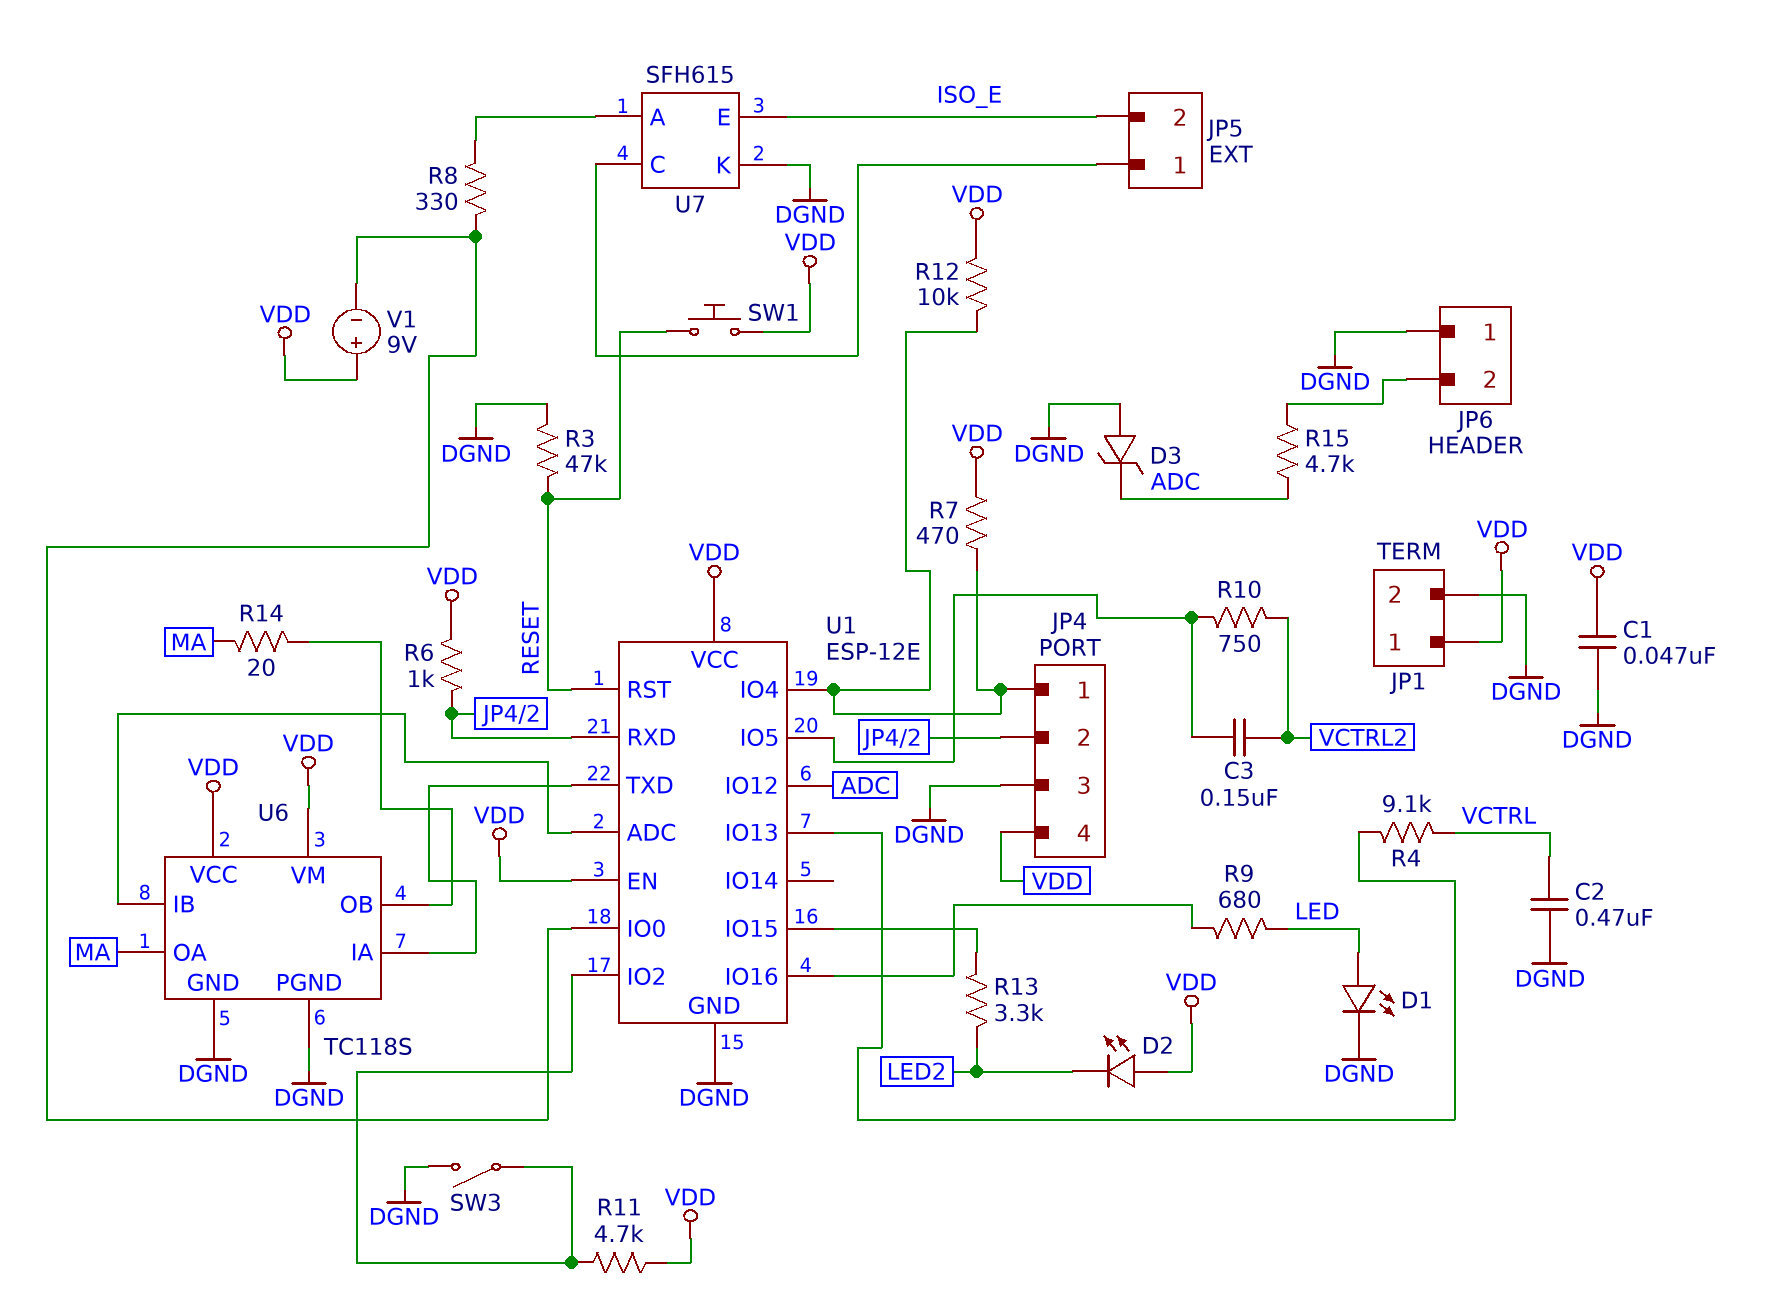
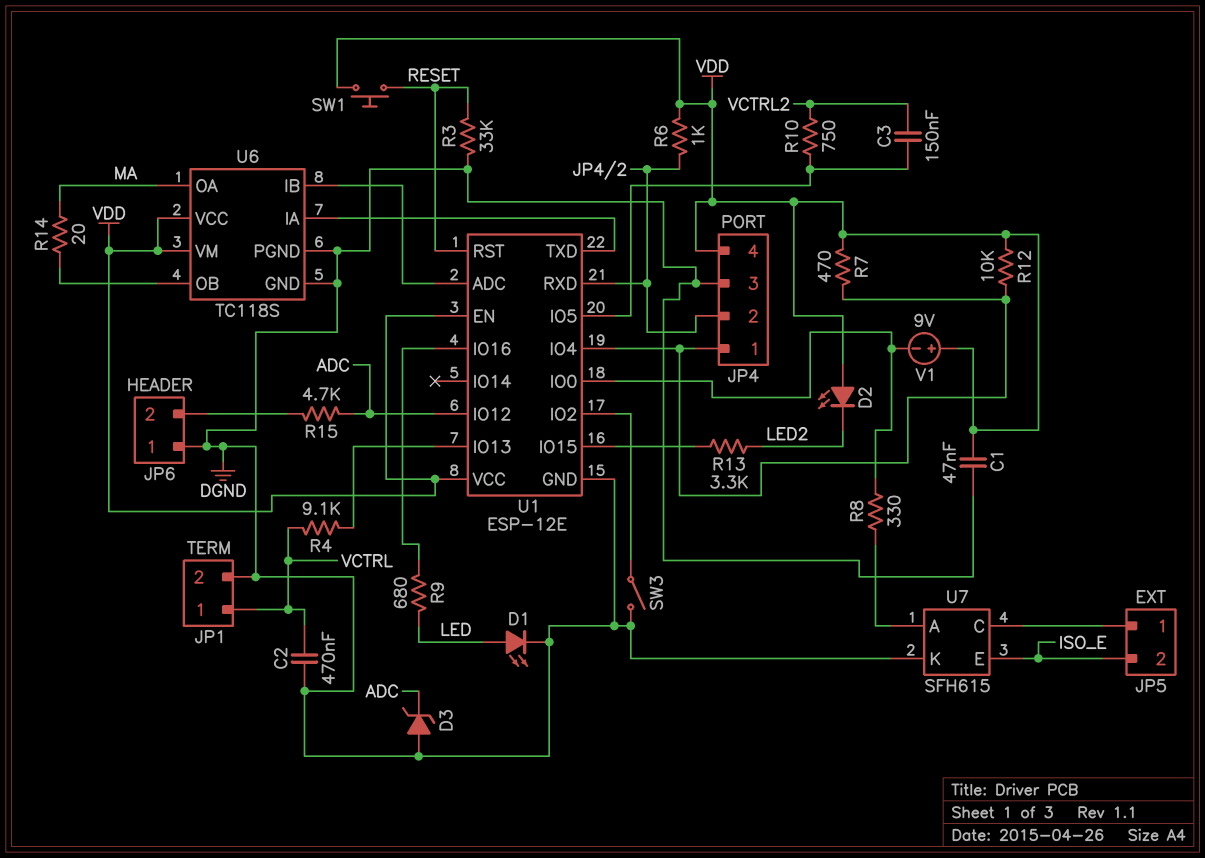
JP1 pin 1: VDD -> VCTRL
R3: 47k (DGND, RESET) -> 33k (DGND, RESET)
R11: 4.7k (U1/IO2, VDD) -> none

